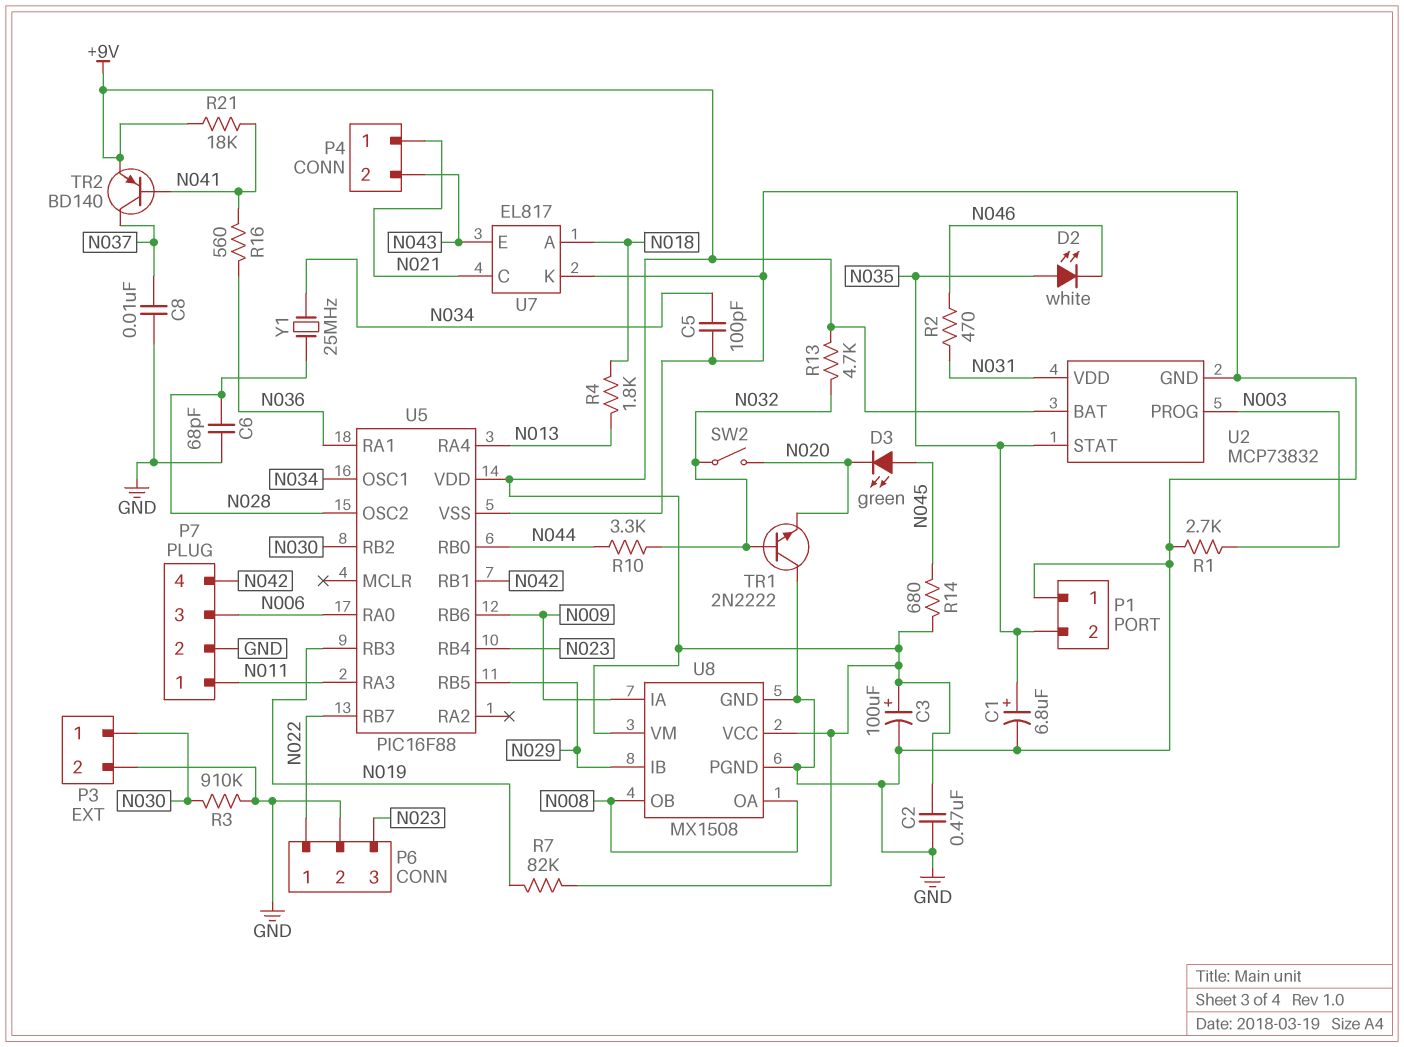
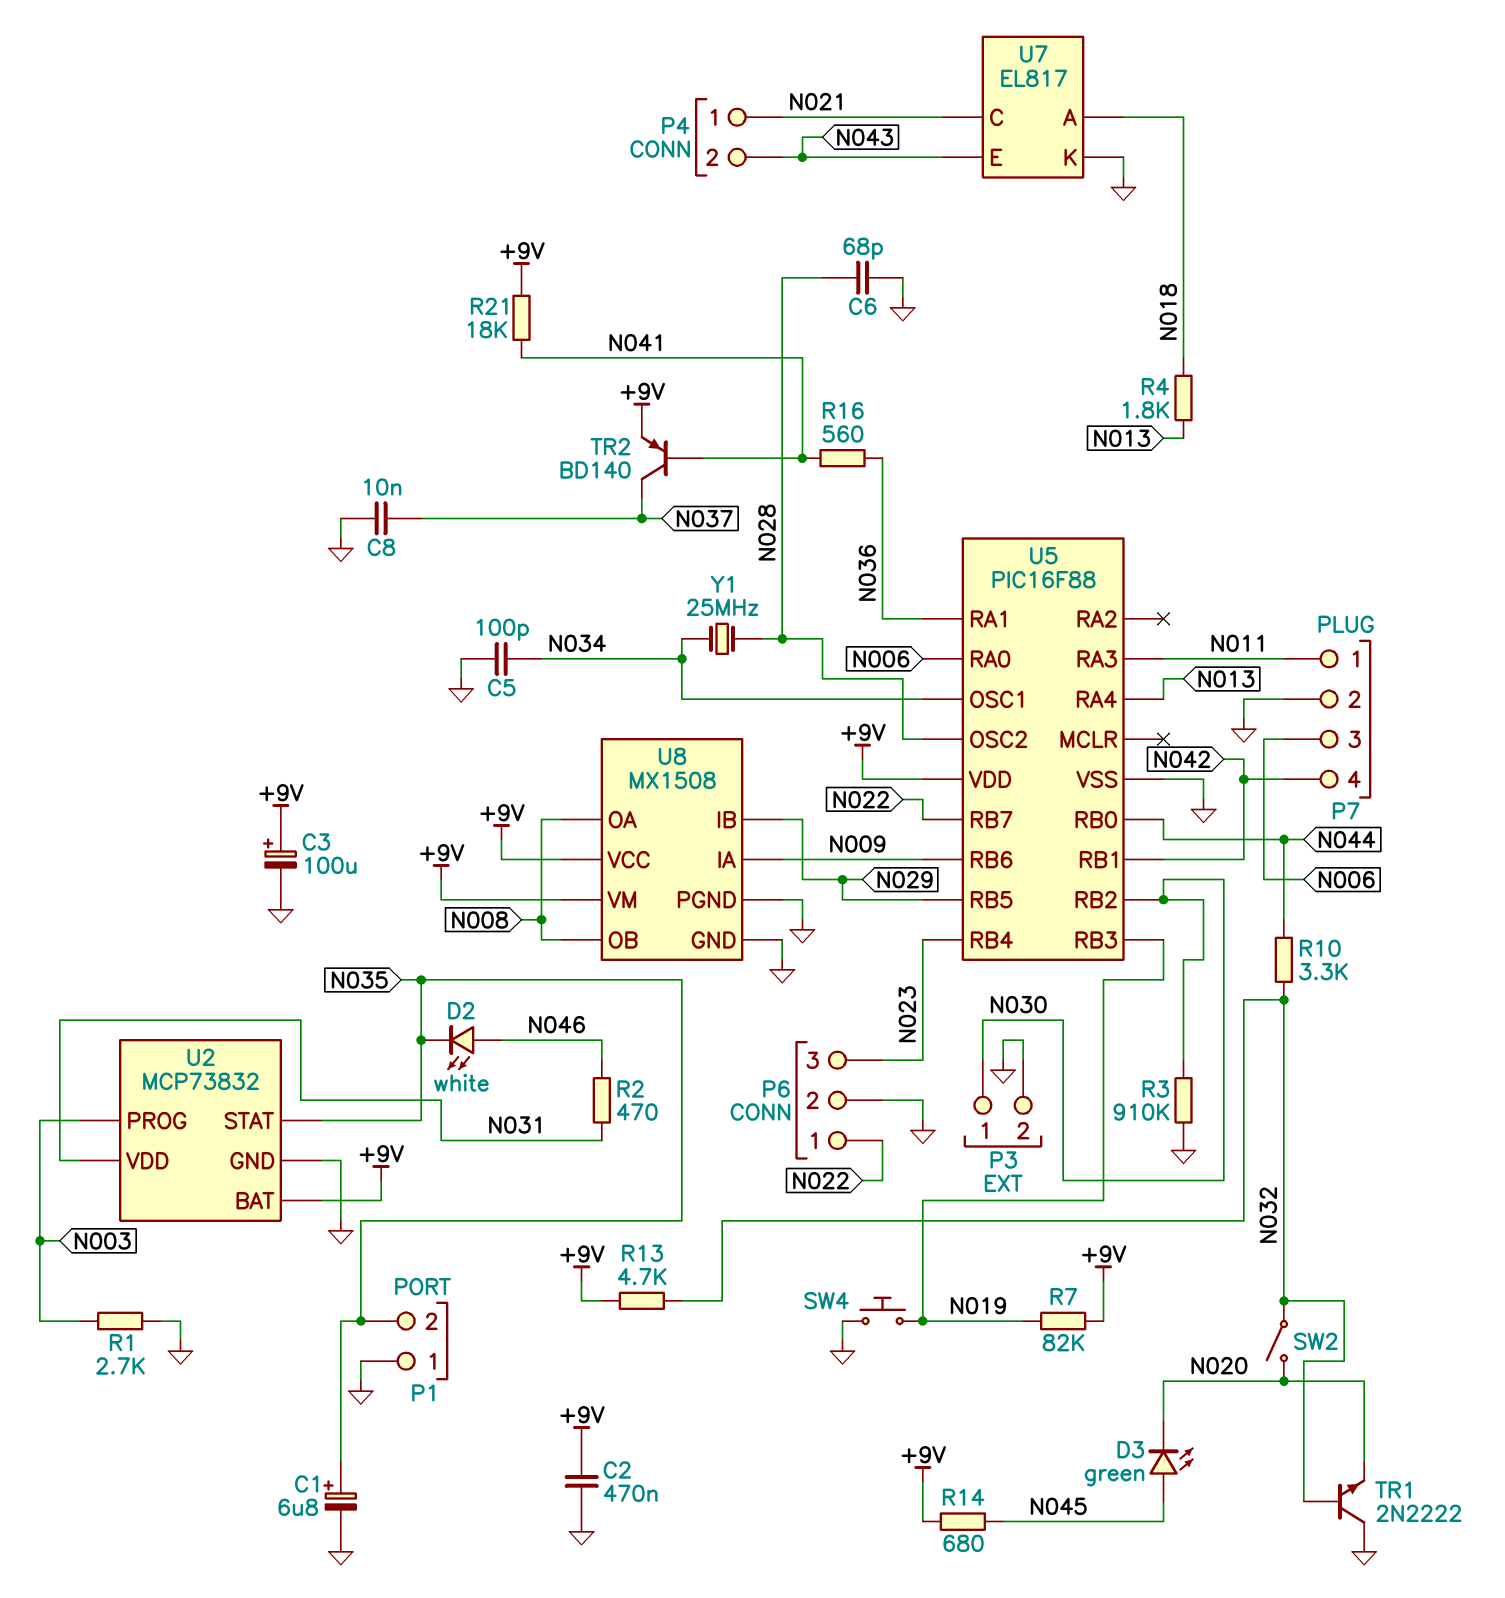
D2: LED white (A N035, K N046) -> LED white (A N046, K N035)
SW4: none -> button (GND, N019)

